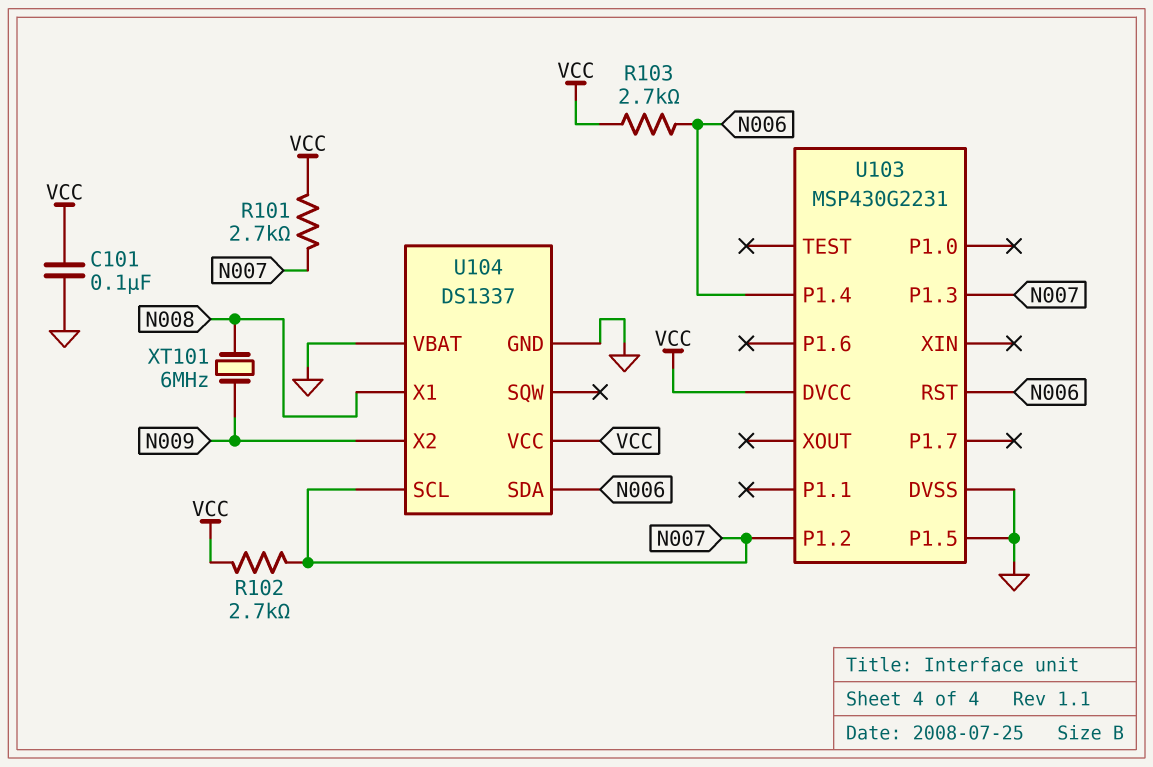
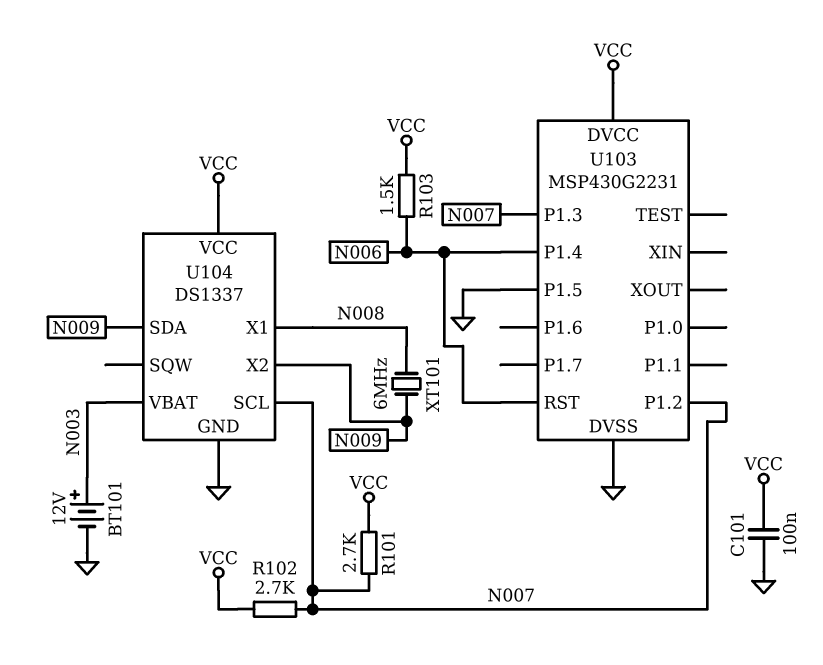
BT101: none -> 12V (plus N003, minus GND)
R103: 2.7k (N006, VCC) -> 1.5k (N006, VCC)
U104 pin SDA: N006 -> N009
U104 pin VBAT: GND -> N003

